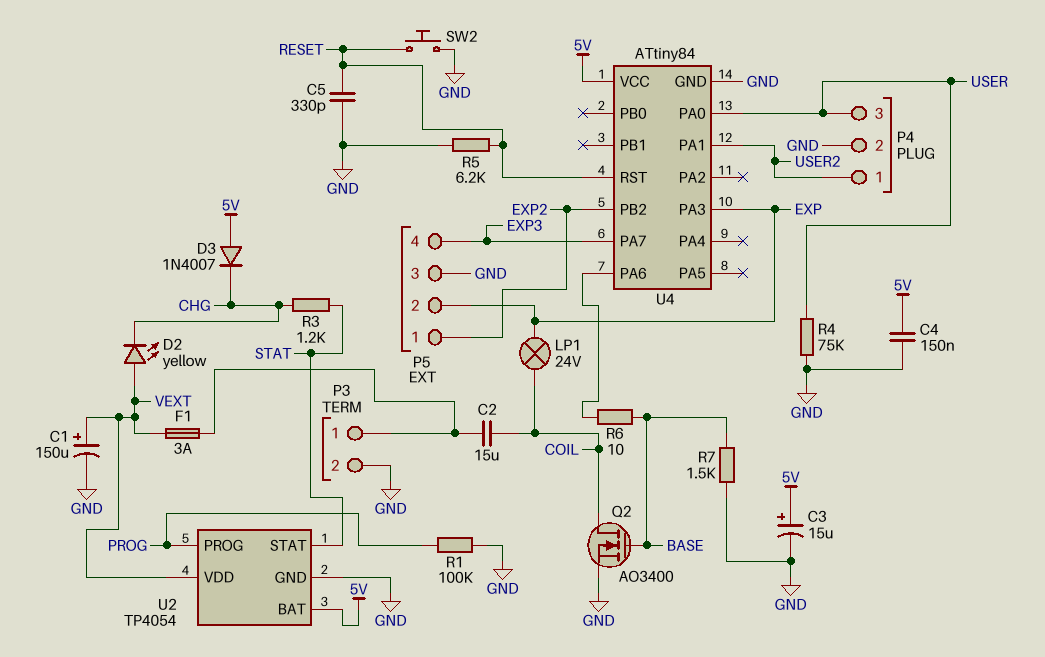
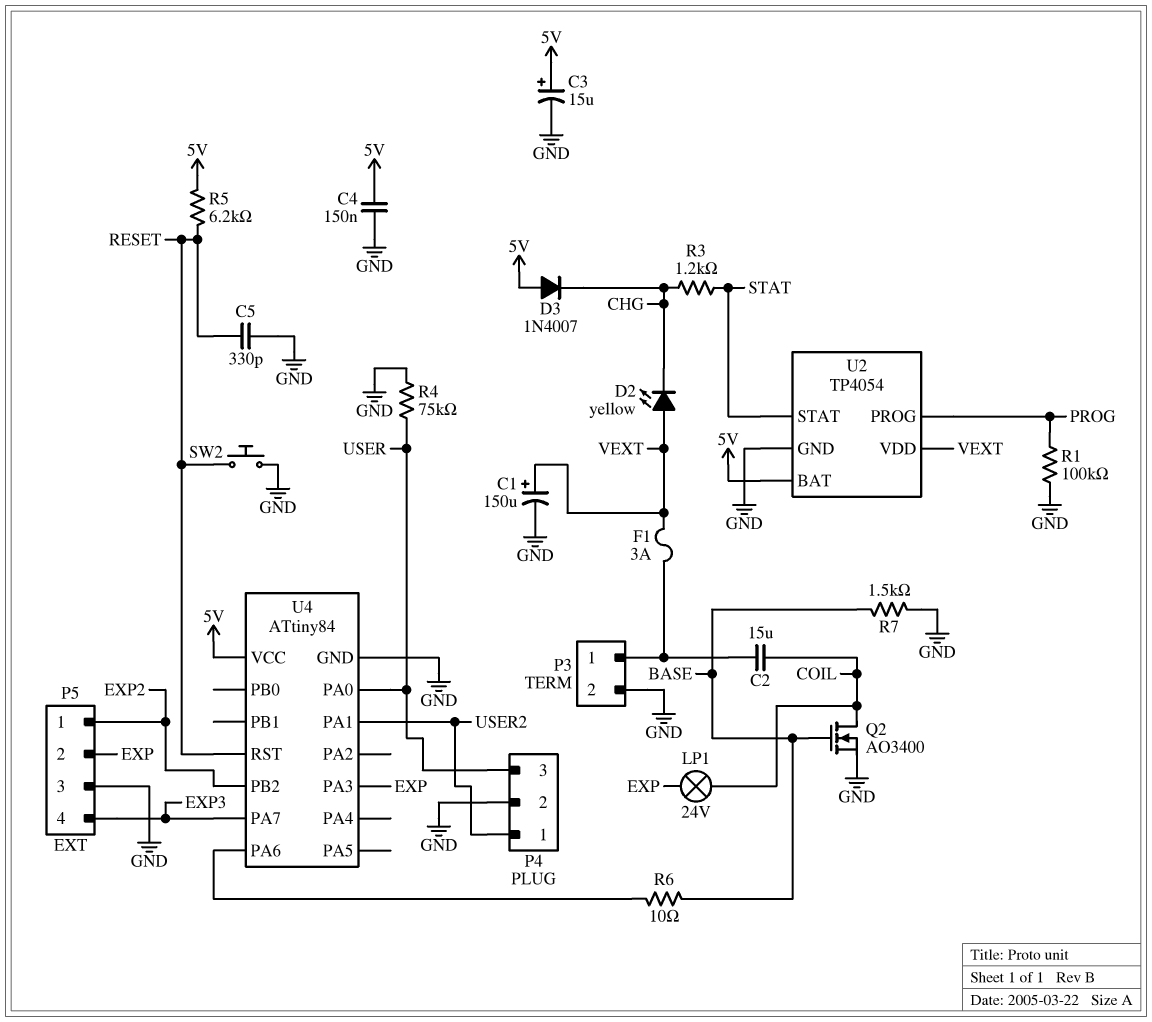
R5: 6.2k (GND, RESET) -> 6.2k (5V, RESET)

